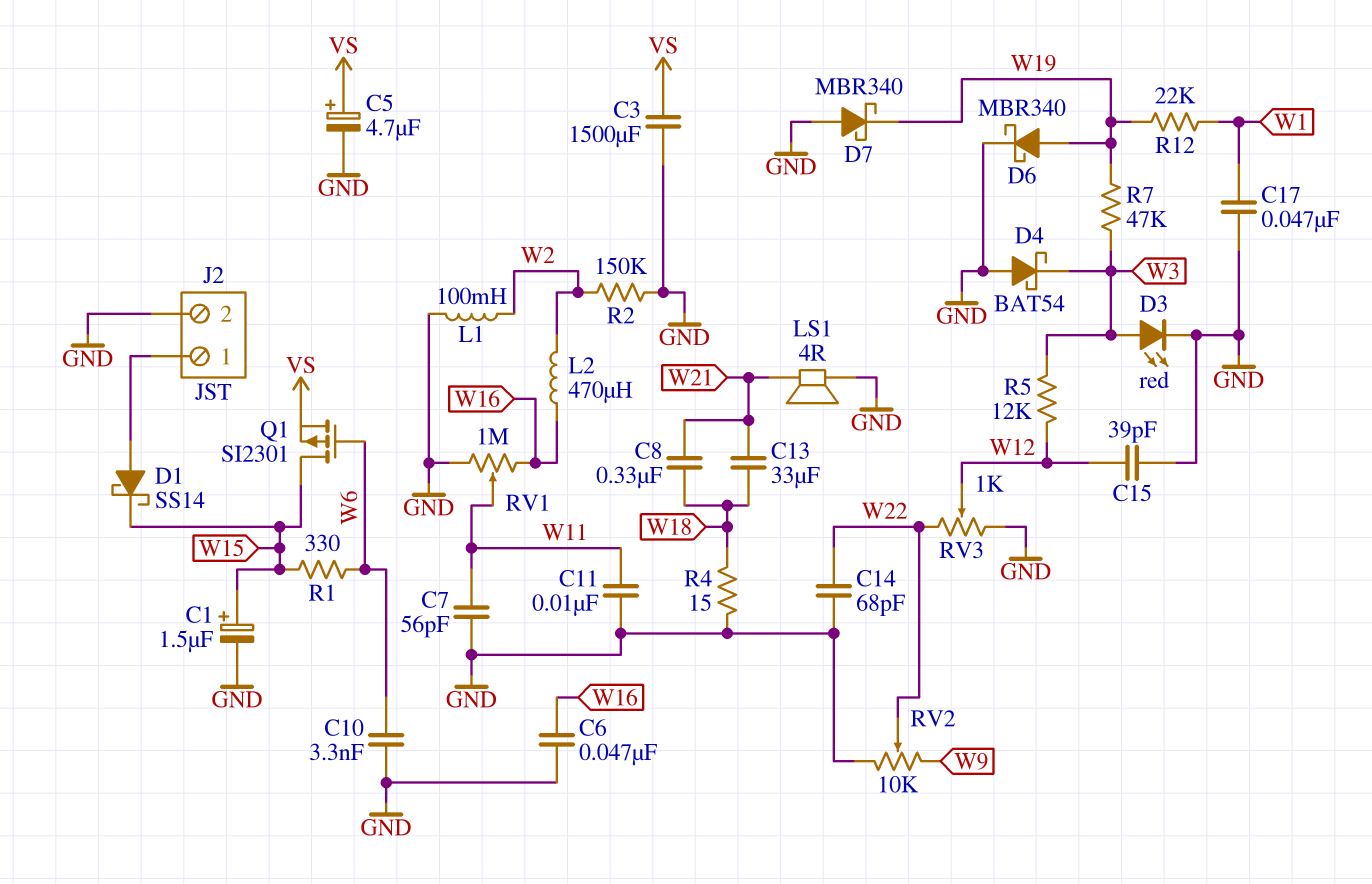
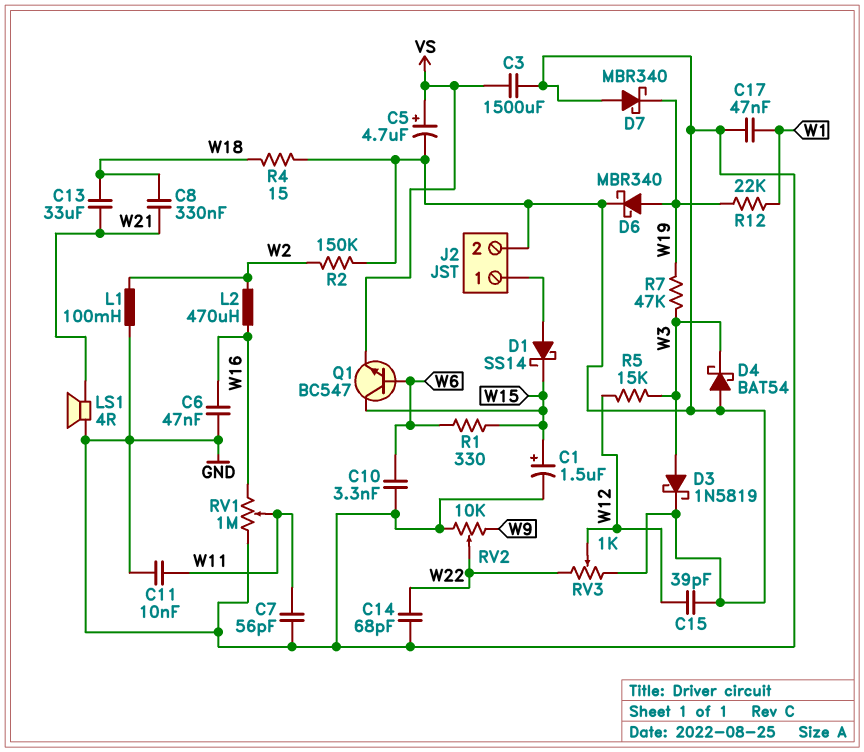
D3: LED red (A W3, K GND) -> schottky 1N5819 (A W3, K GND)
Q1: PMOS SI2301 (G W6, D W15, S VS) -> NPN BC547 (B W6, C W15, E VS)
R5: 12k (W3, W12) -> 15k (W3, W12)

